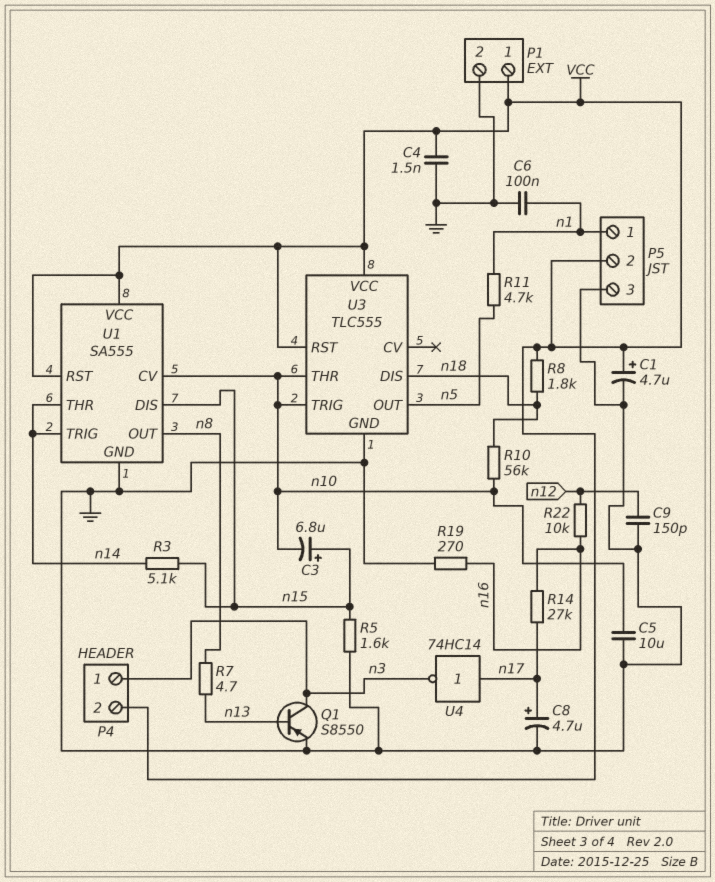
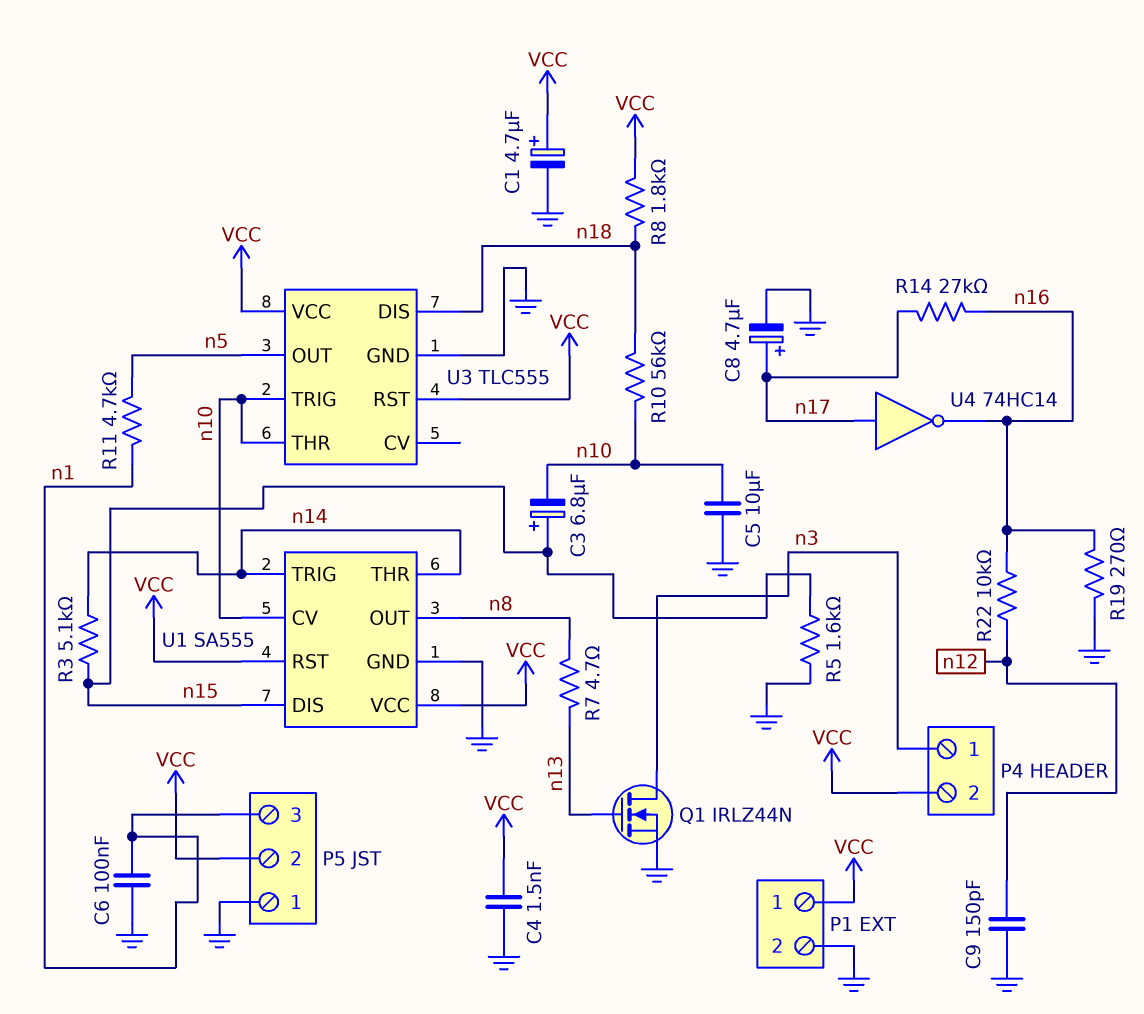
P5 pin 1: n1 -> GND
P5 pin 3: GND -> n1
Q1: PNP S8550 (B n13, C n3, E GND) -> NMOS IRLZ44N (G n13, D n3, S GND)
U4: NOT 74HC14 (in n17, out n3) -> NOT 74HC14 (in n17, out n16)

